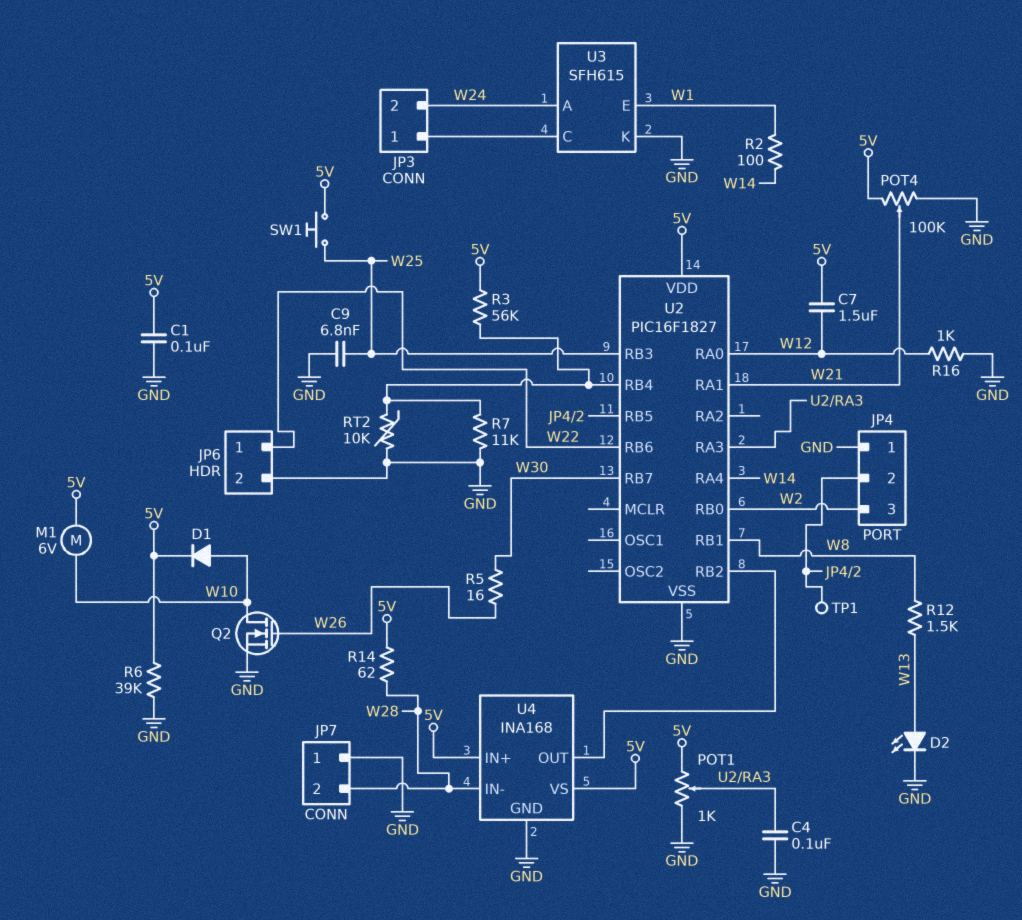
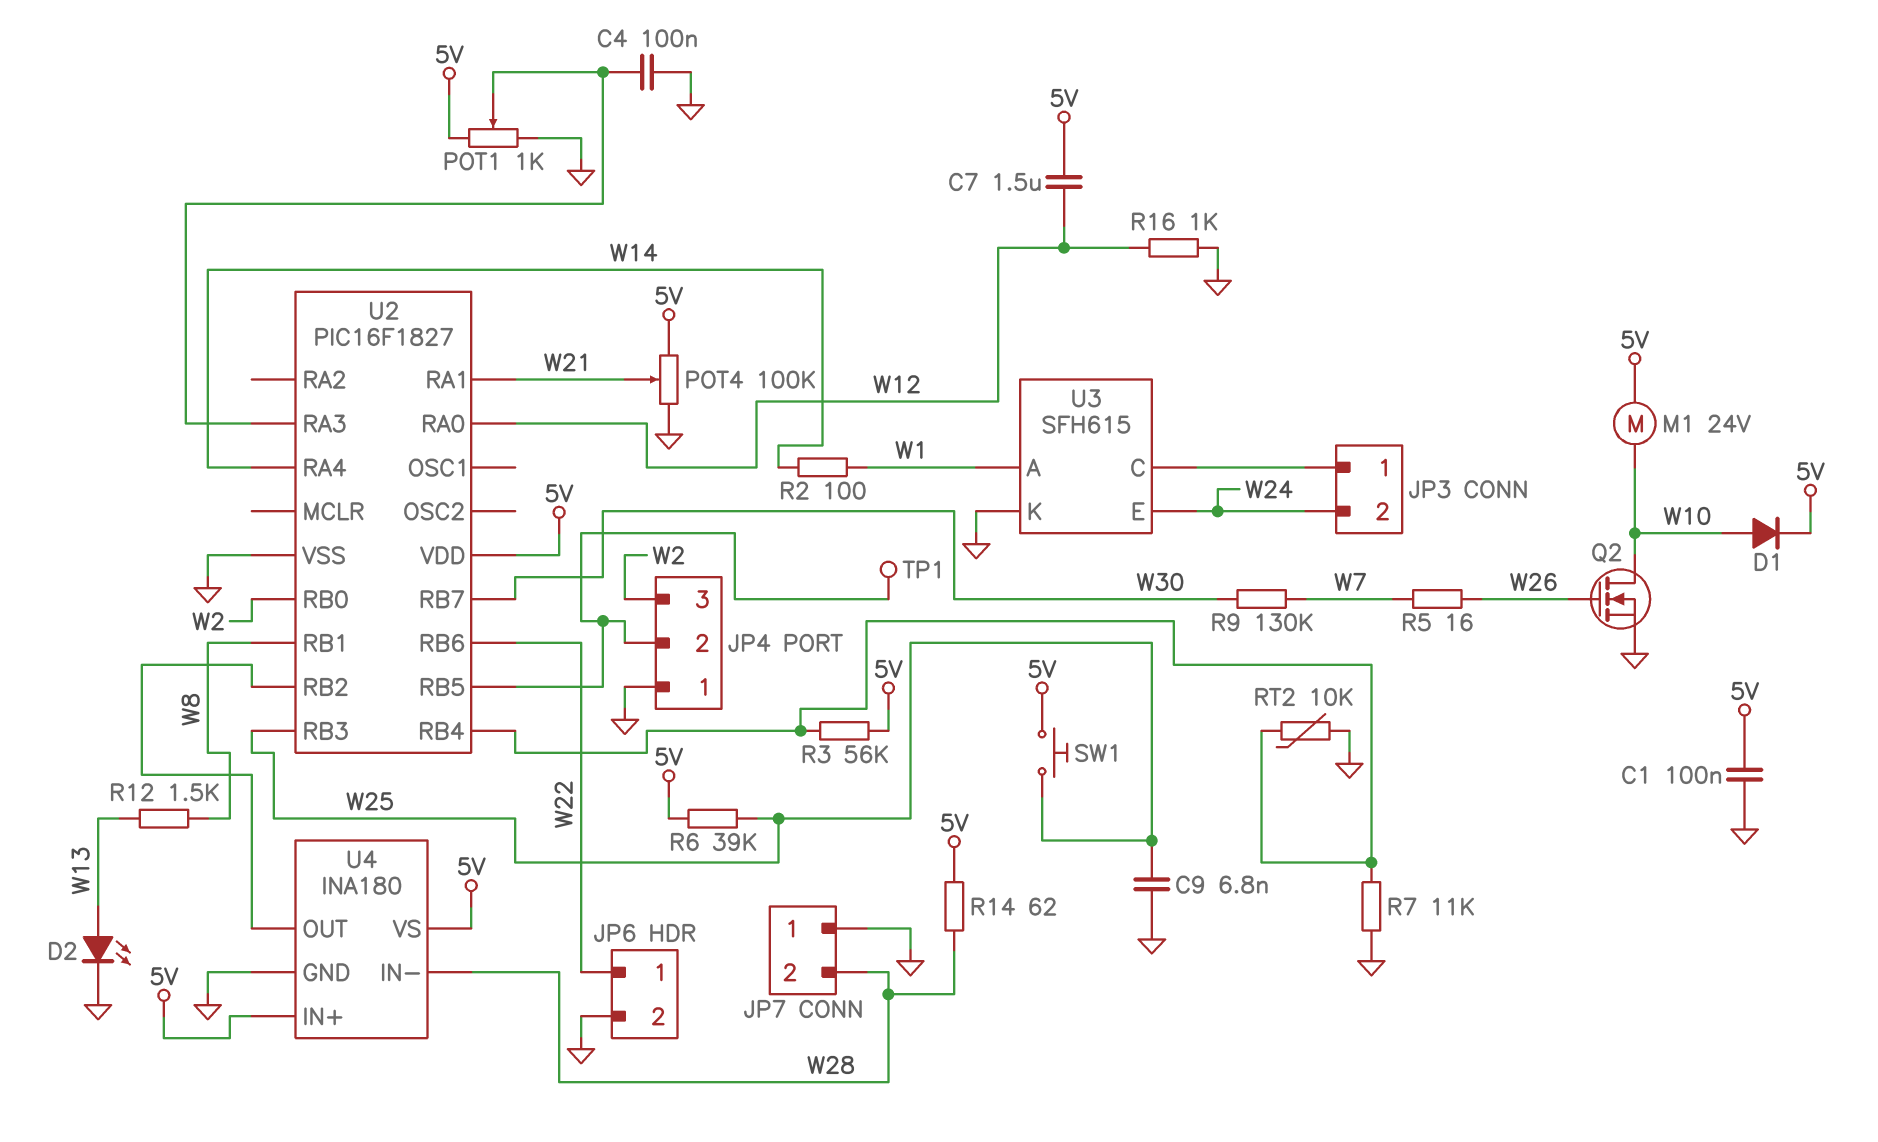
M1: motor 6V (5V, W10) -> motor 24V (5V, W10)
R5: 16 (W26, W30) -> 16 (W7, W26)
R6: 39k (5V, GND) -> 39k (5V, W25)
R9: none -> 130k (W7, W30)
U3 pin A: W24 -> W1
U3 pin E: W1 -> W24
U4: INA168 -> INA180

